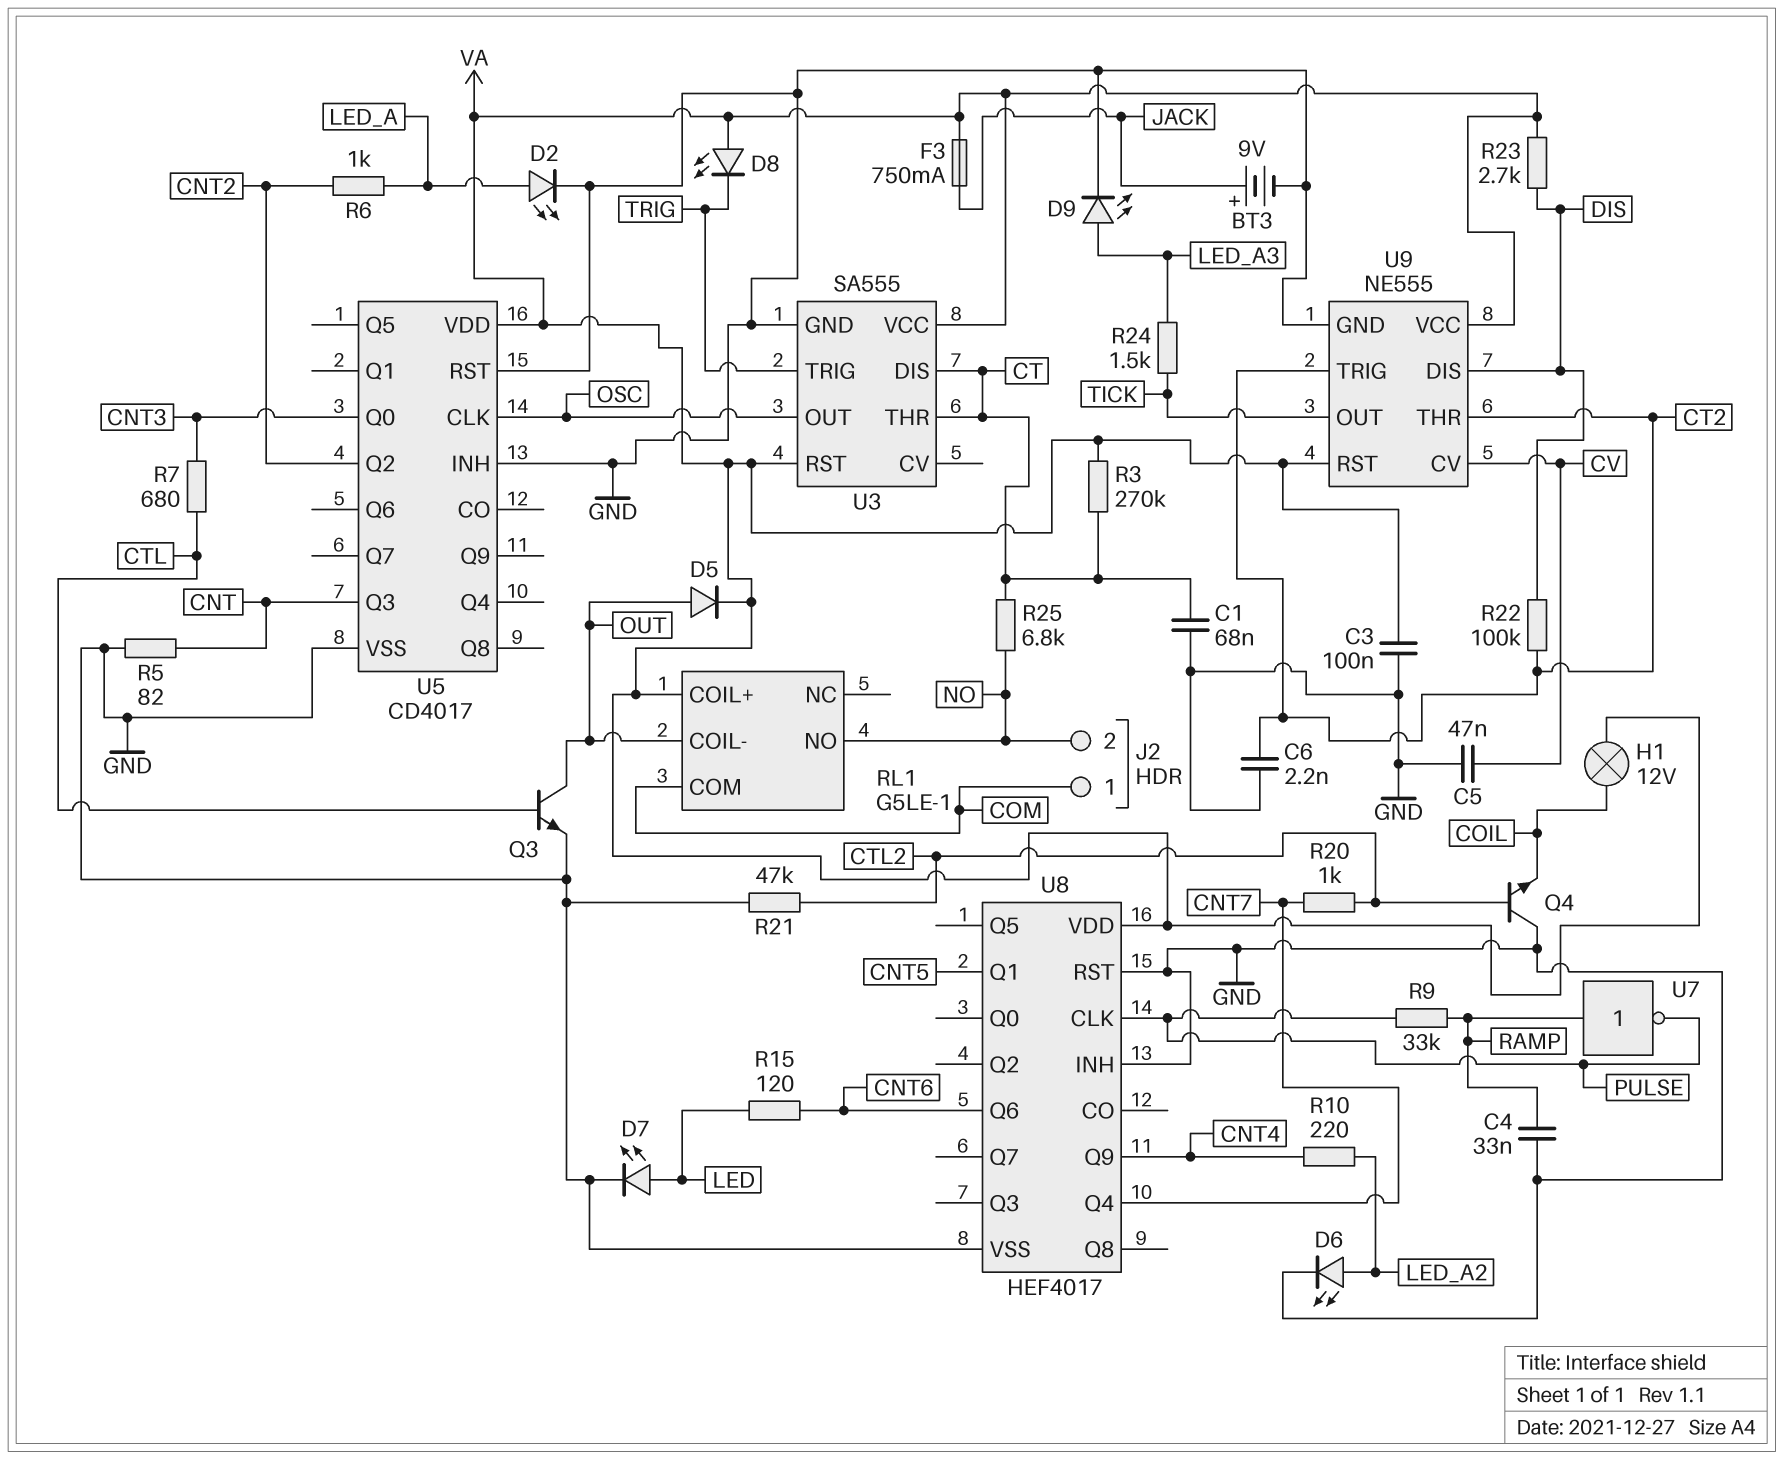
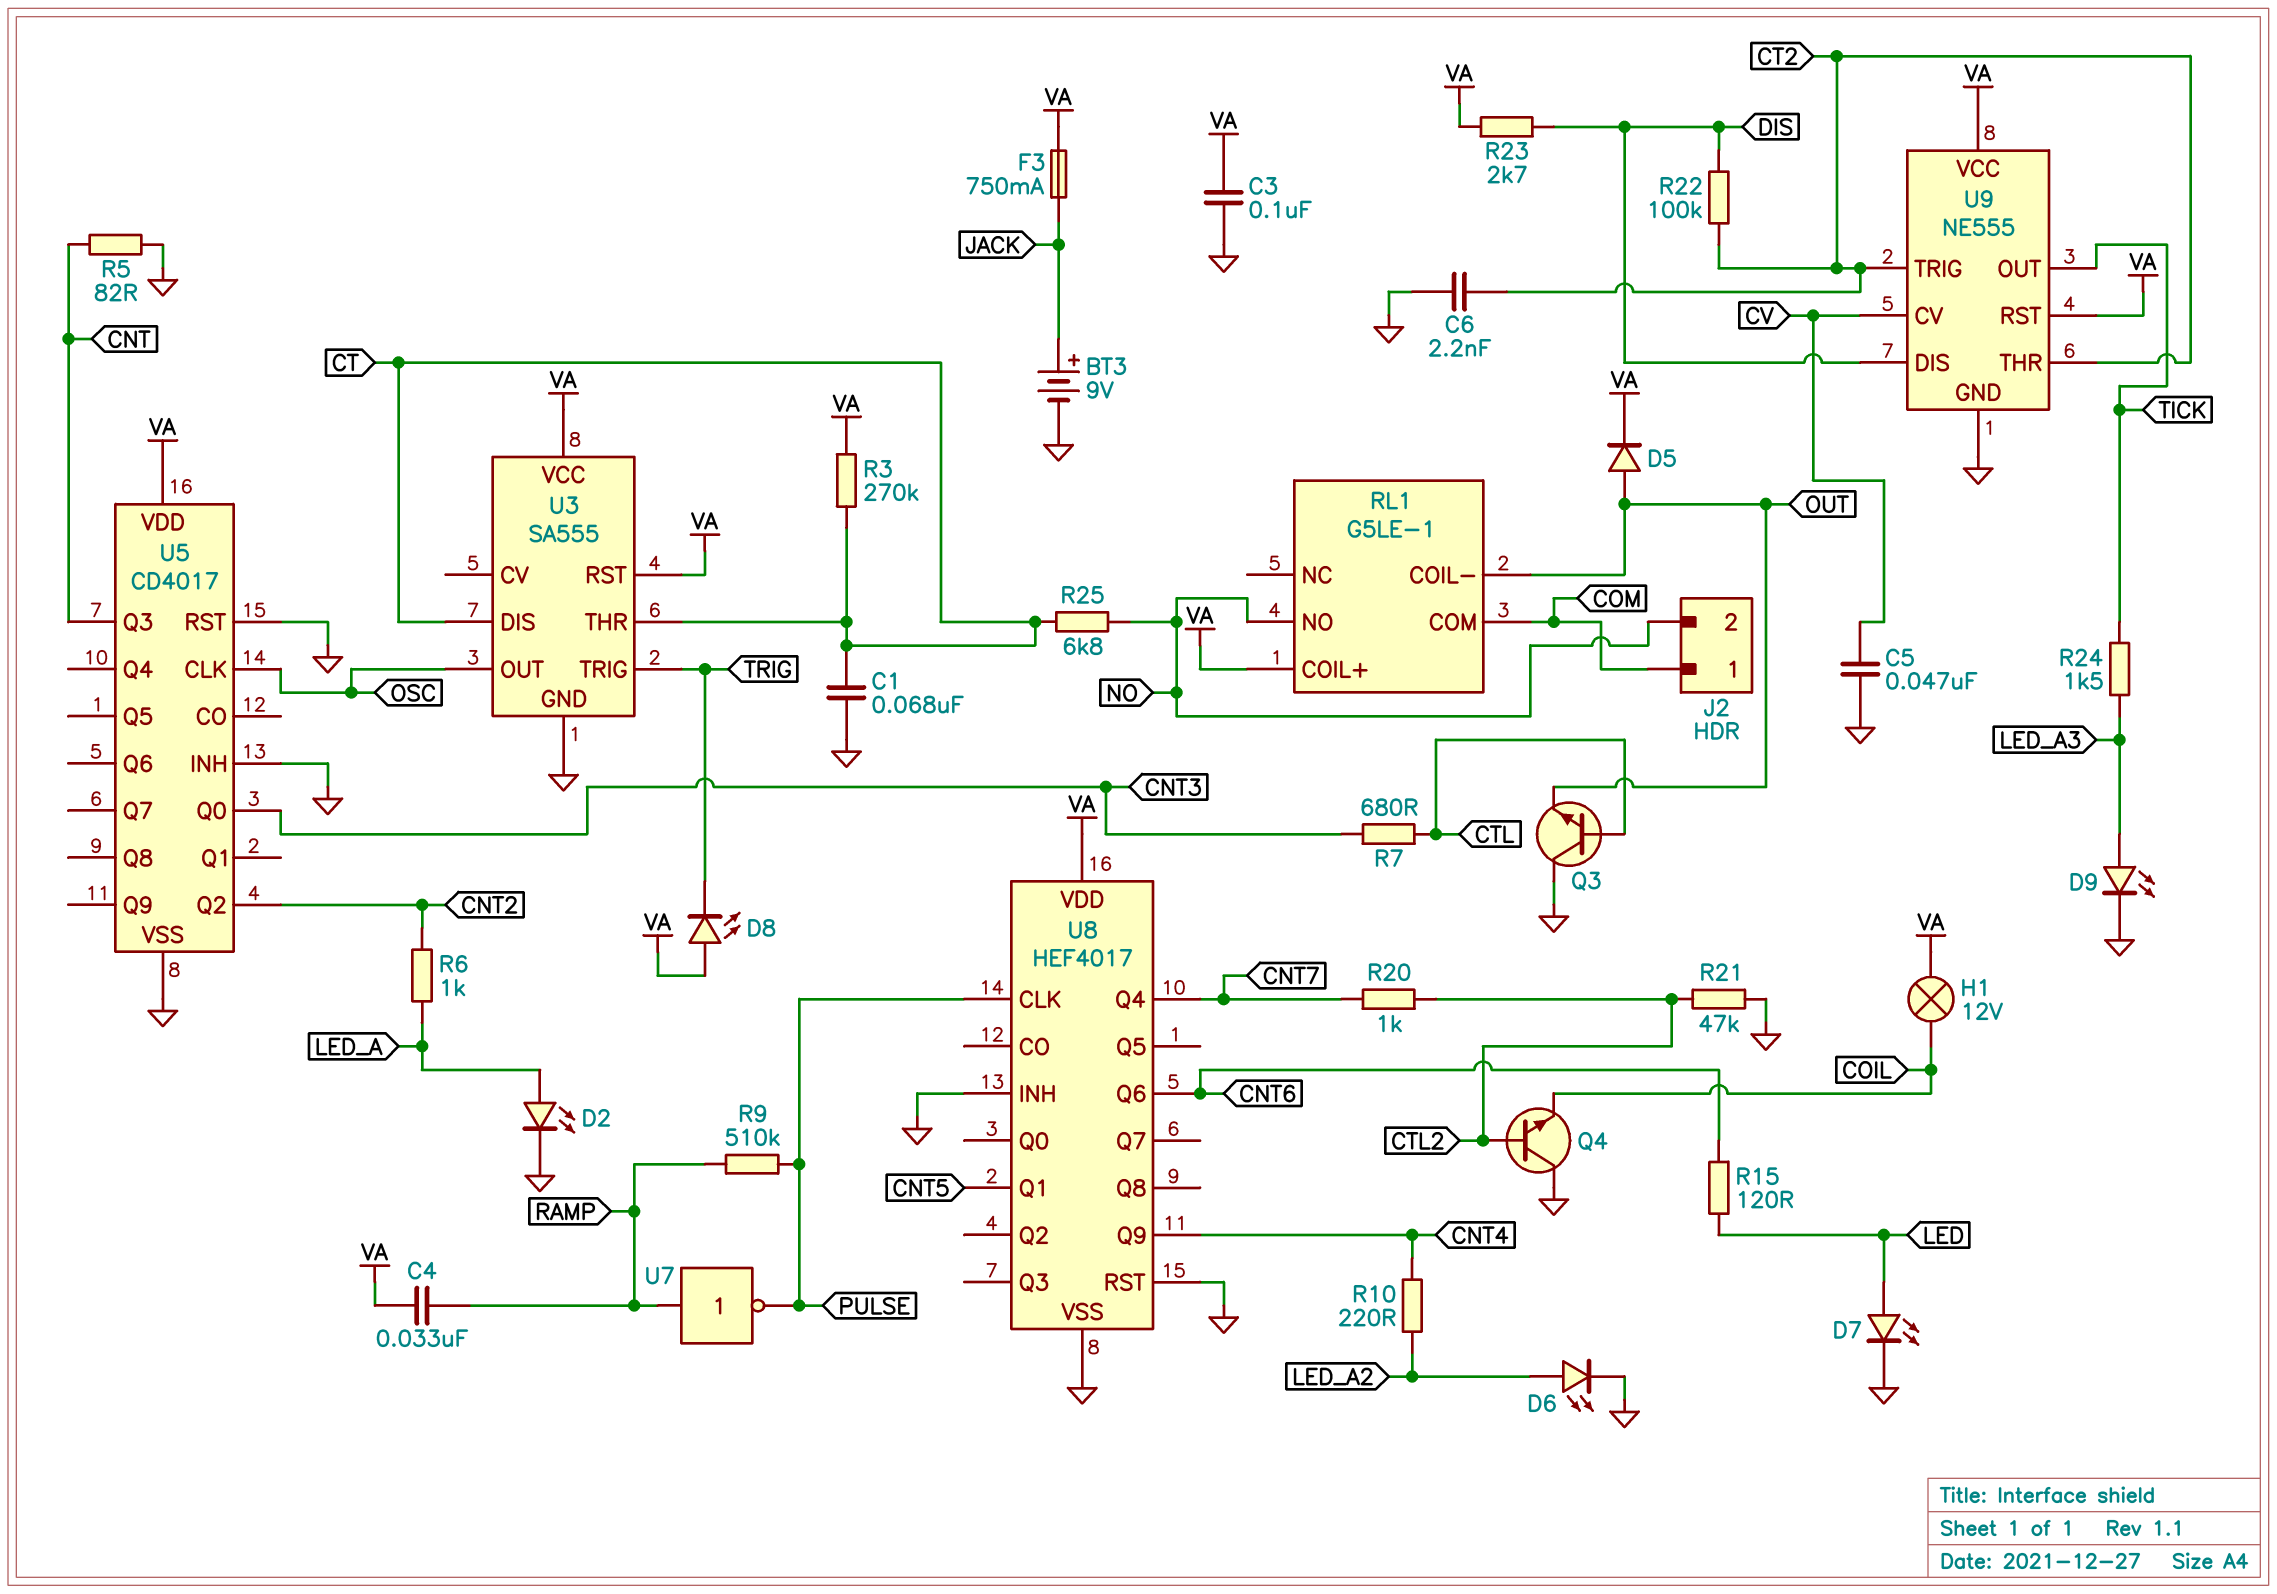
C4: 33nF (GND, RAMP) -> 33nF (RAMP, VA)
Q3: NPN (B CTL, C OUT, E GND) -> NPN (B CTL, C GND, E OUT)
R9: 33k (PULSE, RAMP) -> 510k (PULSE, RAMP)

